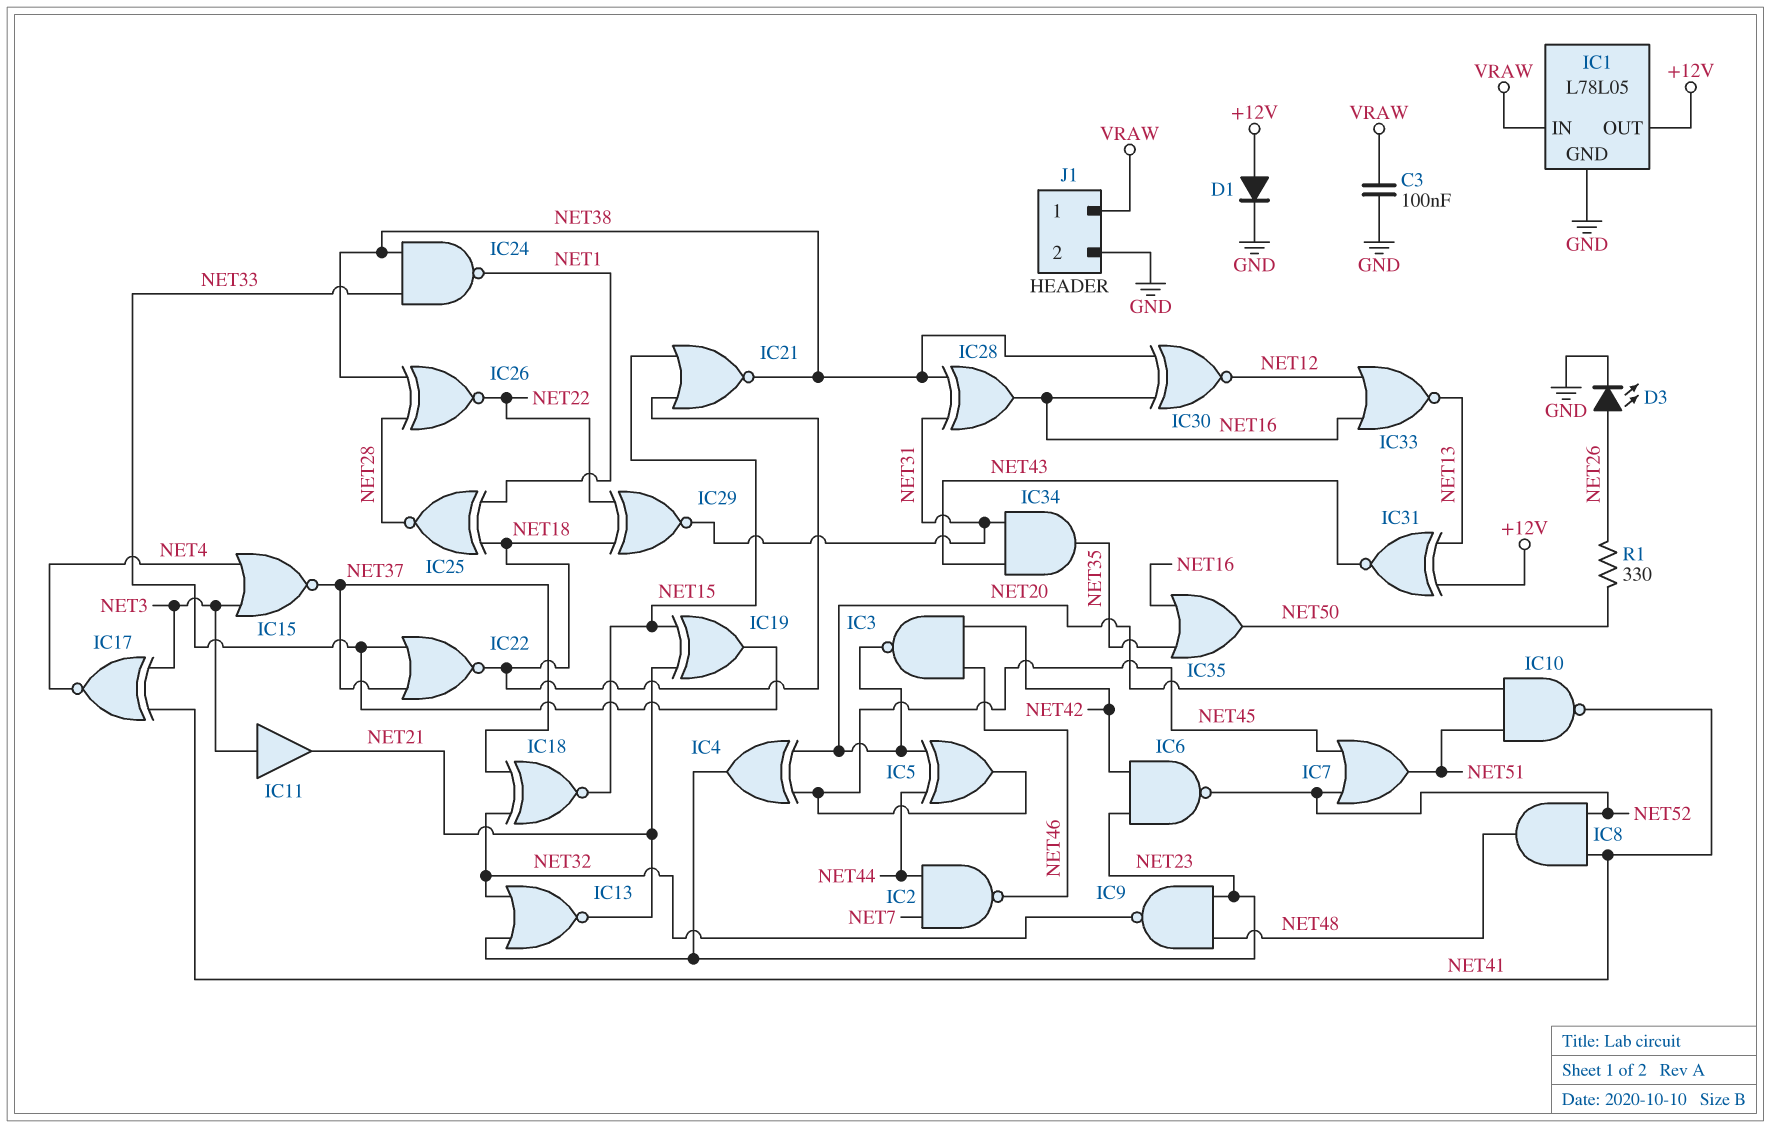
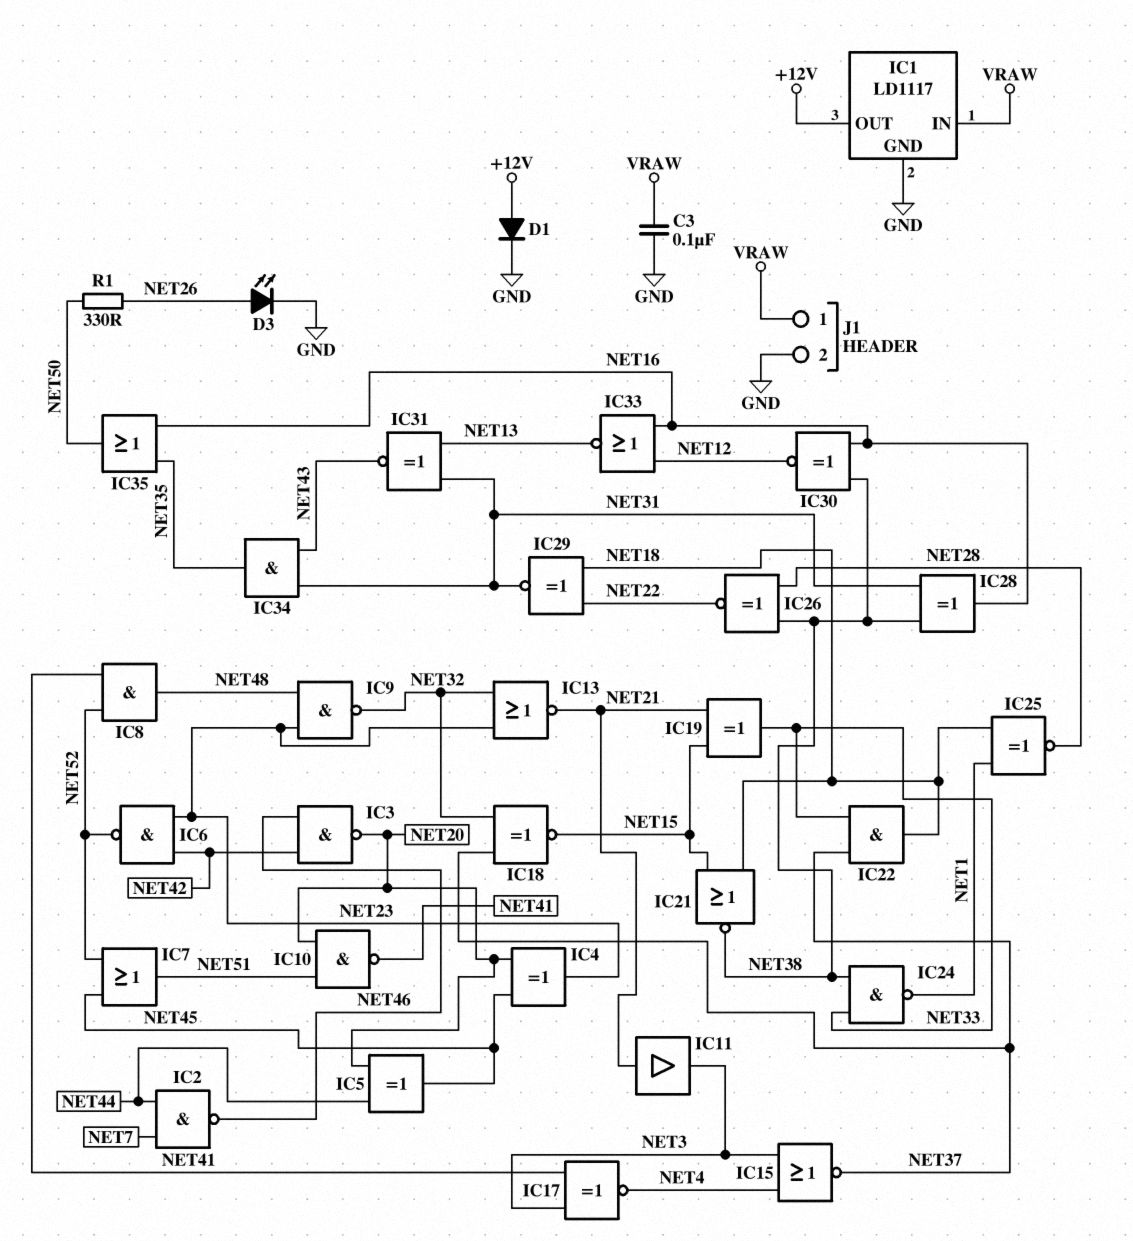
IC1: L78L05 -> LD1117
IC11: buffer (in NET3, out NET21) -> buffer (in NET21, out NET3)
IC22: NOR (in NET33, in NET37, out NET18) -> AND (in NET33, in NET37, out NET18)
IC31: XNOR (in +12V, in NET13, out NET43) -> XNOR (in NET13, in NET31, out NET43)

